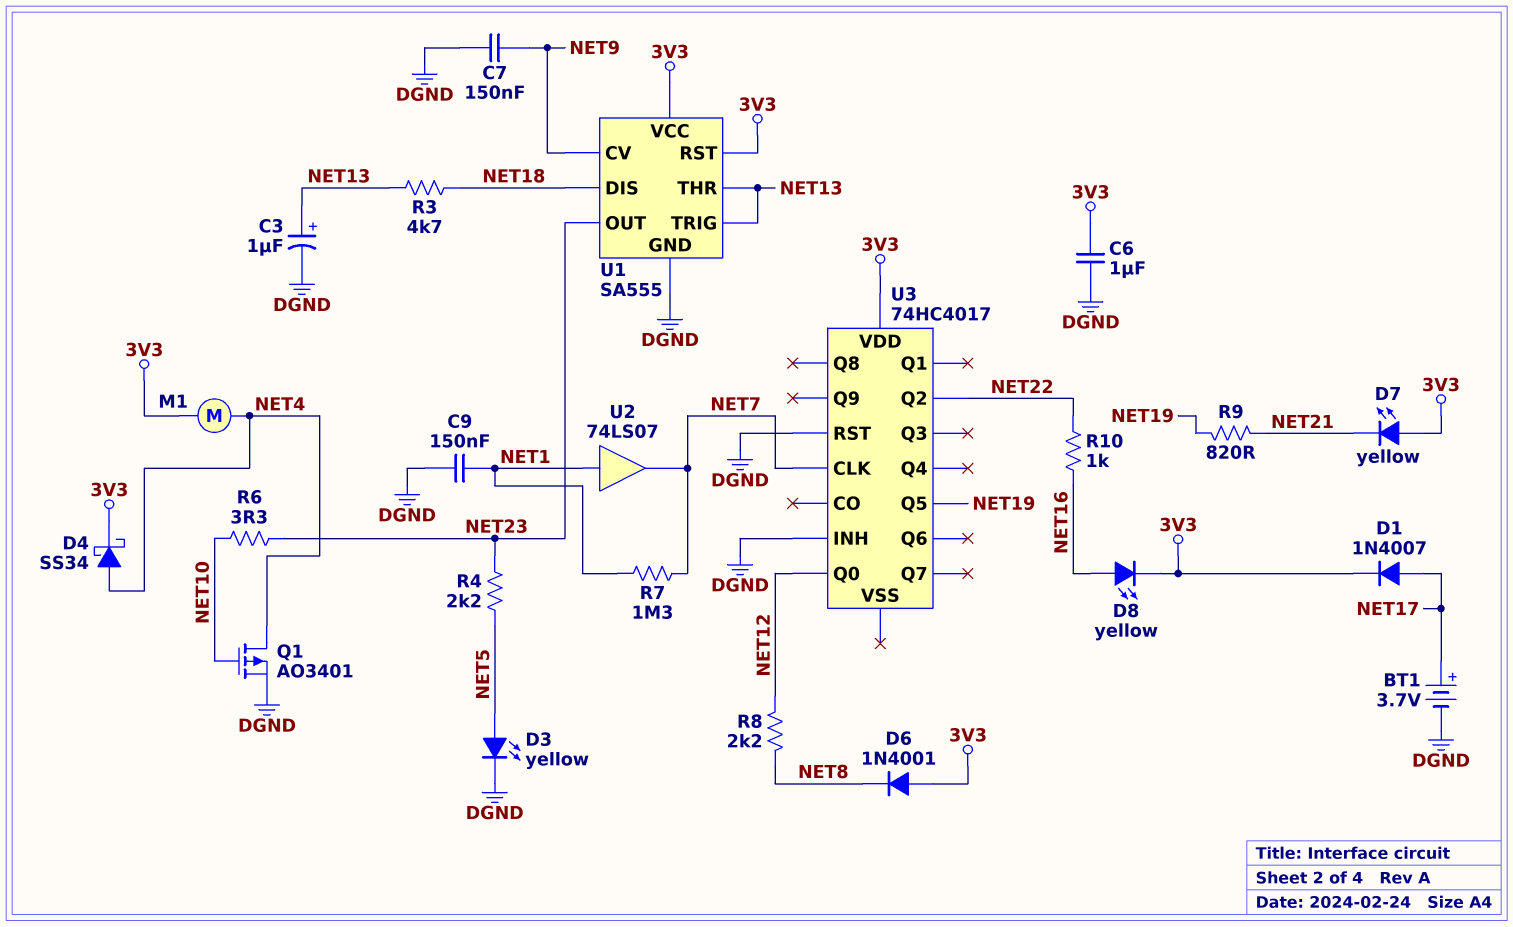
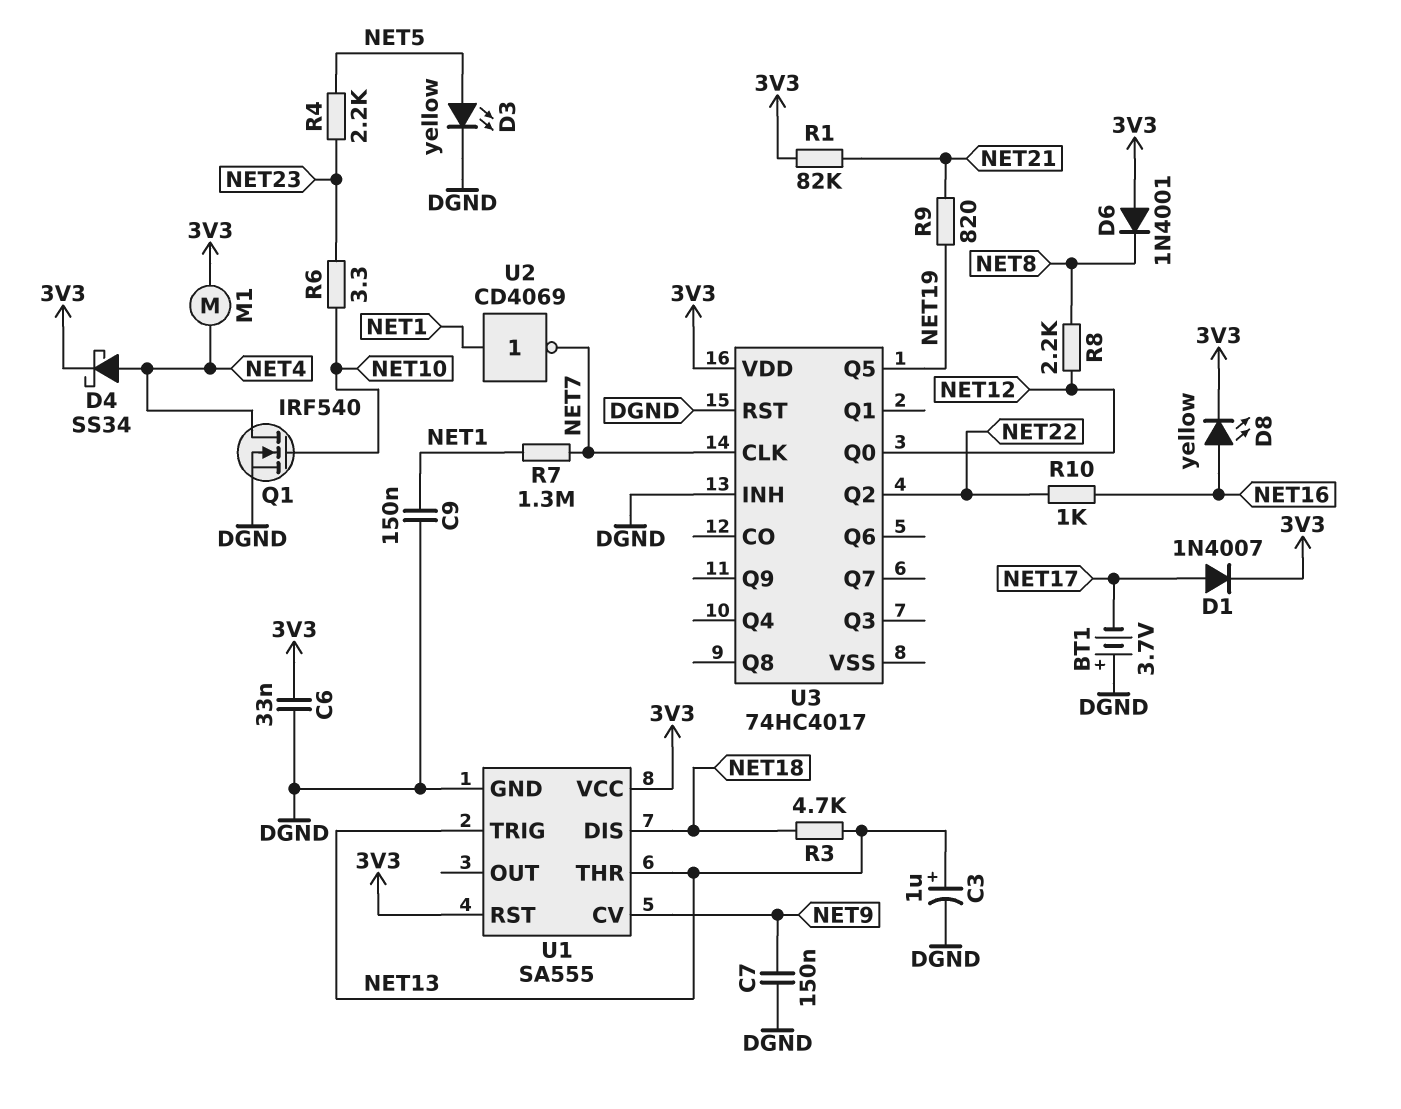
BT1: 3.7V (plus NET17, minus DGND) -> 3.7V (plus DGND, minus NET17)
C6: 1uF (3V3, DGND) -> 33nF (3V3, DGND)
D7: LED yellow (A 3V3, K NET21) -> none
Q1: PMOS AO3401 (G NET10, D NET4, S DGND) -> NMOS IRF540 (G NET10, D NET4, S DGND)
R1: none -> 82k (3V3, NET21)
U1 pin OUT: NET23 -> none
U2: buffer 74LS07 (in NET1, out NET7) -> NOT CD4069 (in NET1, out NET7)

